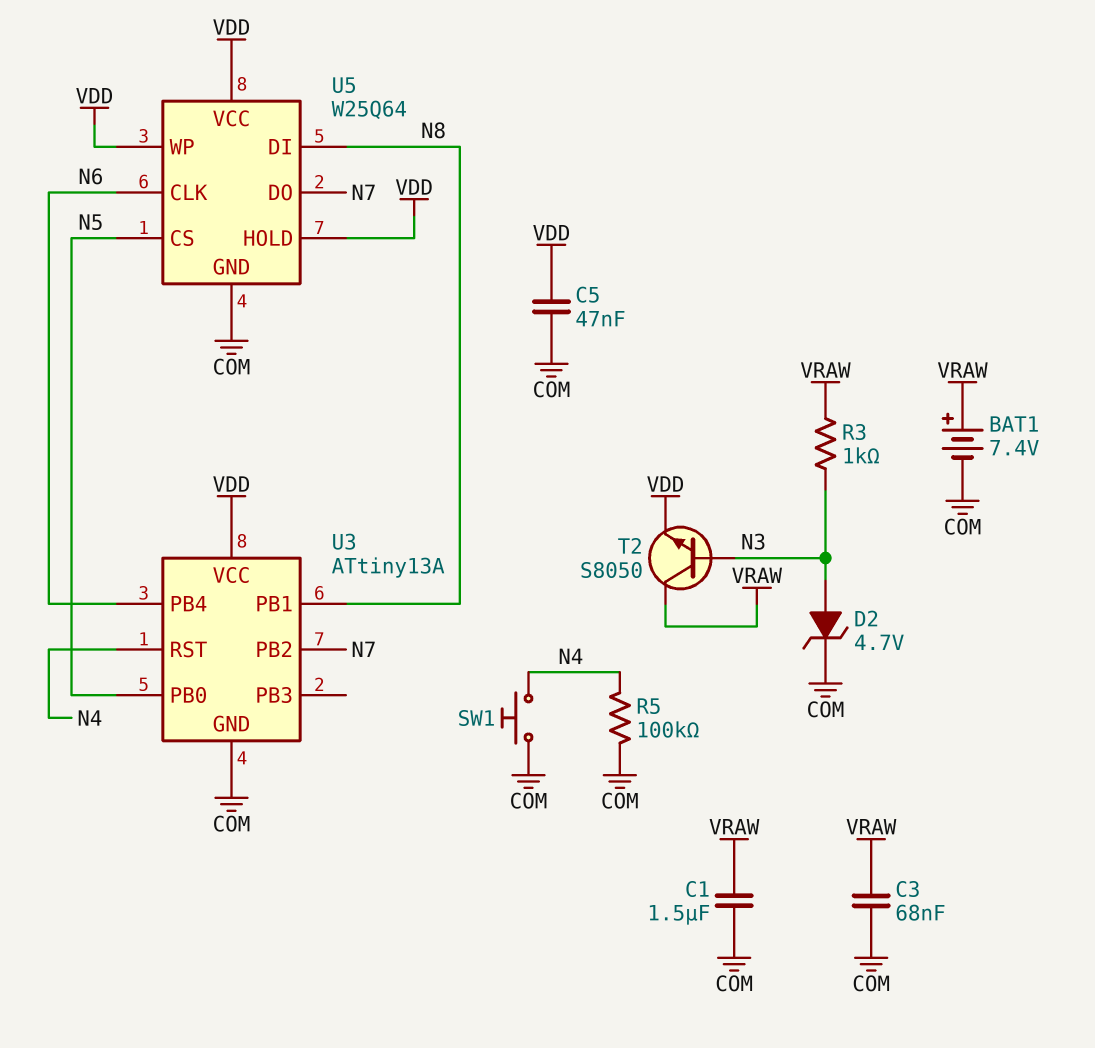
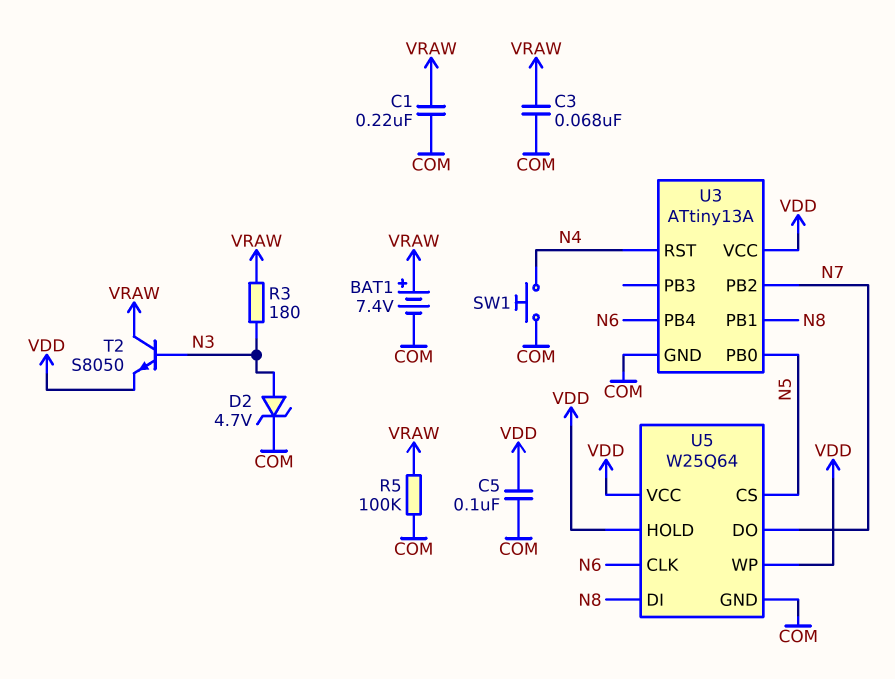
C1: 1.5uF (COM, VRAW) -> 220nF (COM, VRAW)
C5: 47nF (COM, VDD) -> 100nF (COM, VDD)
R3: 1k (N3, VRAW) -> 180 (N3, VRAW)
R5: 100k (COM, N4) -> 100k (COM, VRAW)

